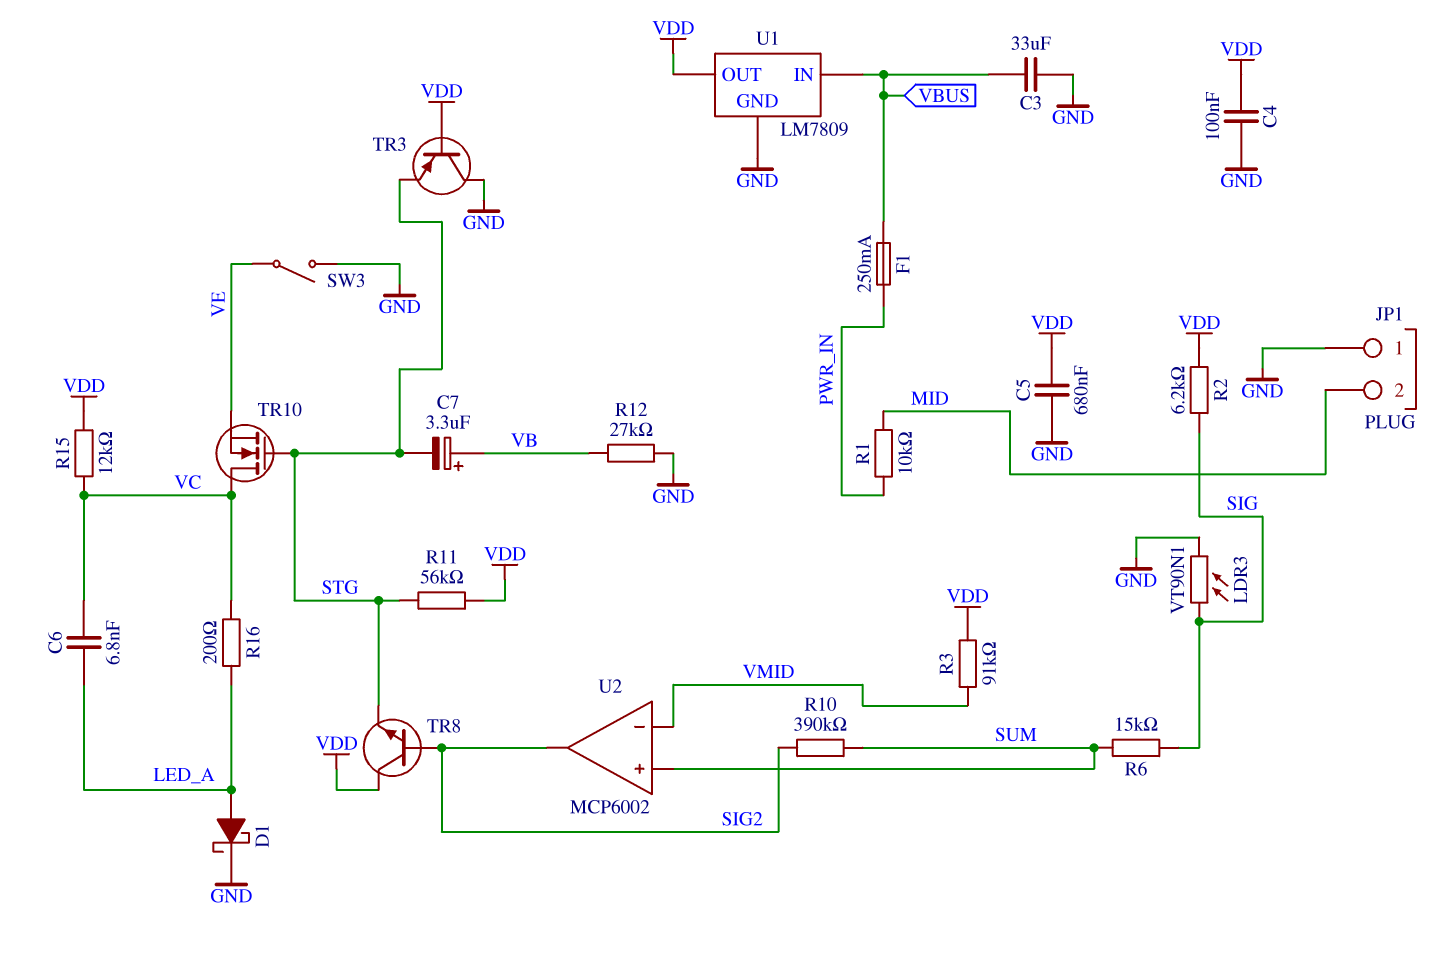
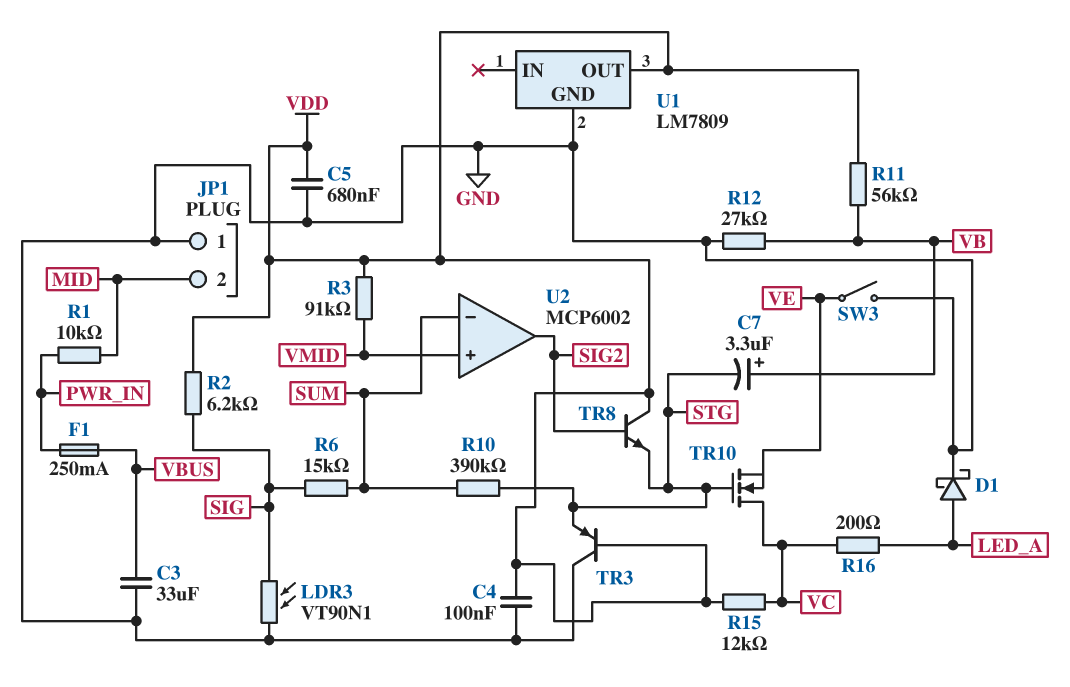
C6: 6.8nF (LED_A, VC) -> none
R10: 390k (SIG2, SUM) -> 390k (STG, SUM)
R11: 56k (STG, VDD) -> 56k (VB, VDD)
U1 pin IN: VBUS -> none
U2 pin in+: SUM -> VMID
U2 pin in-: VMID -> SUM

